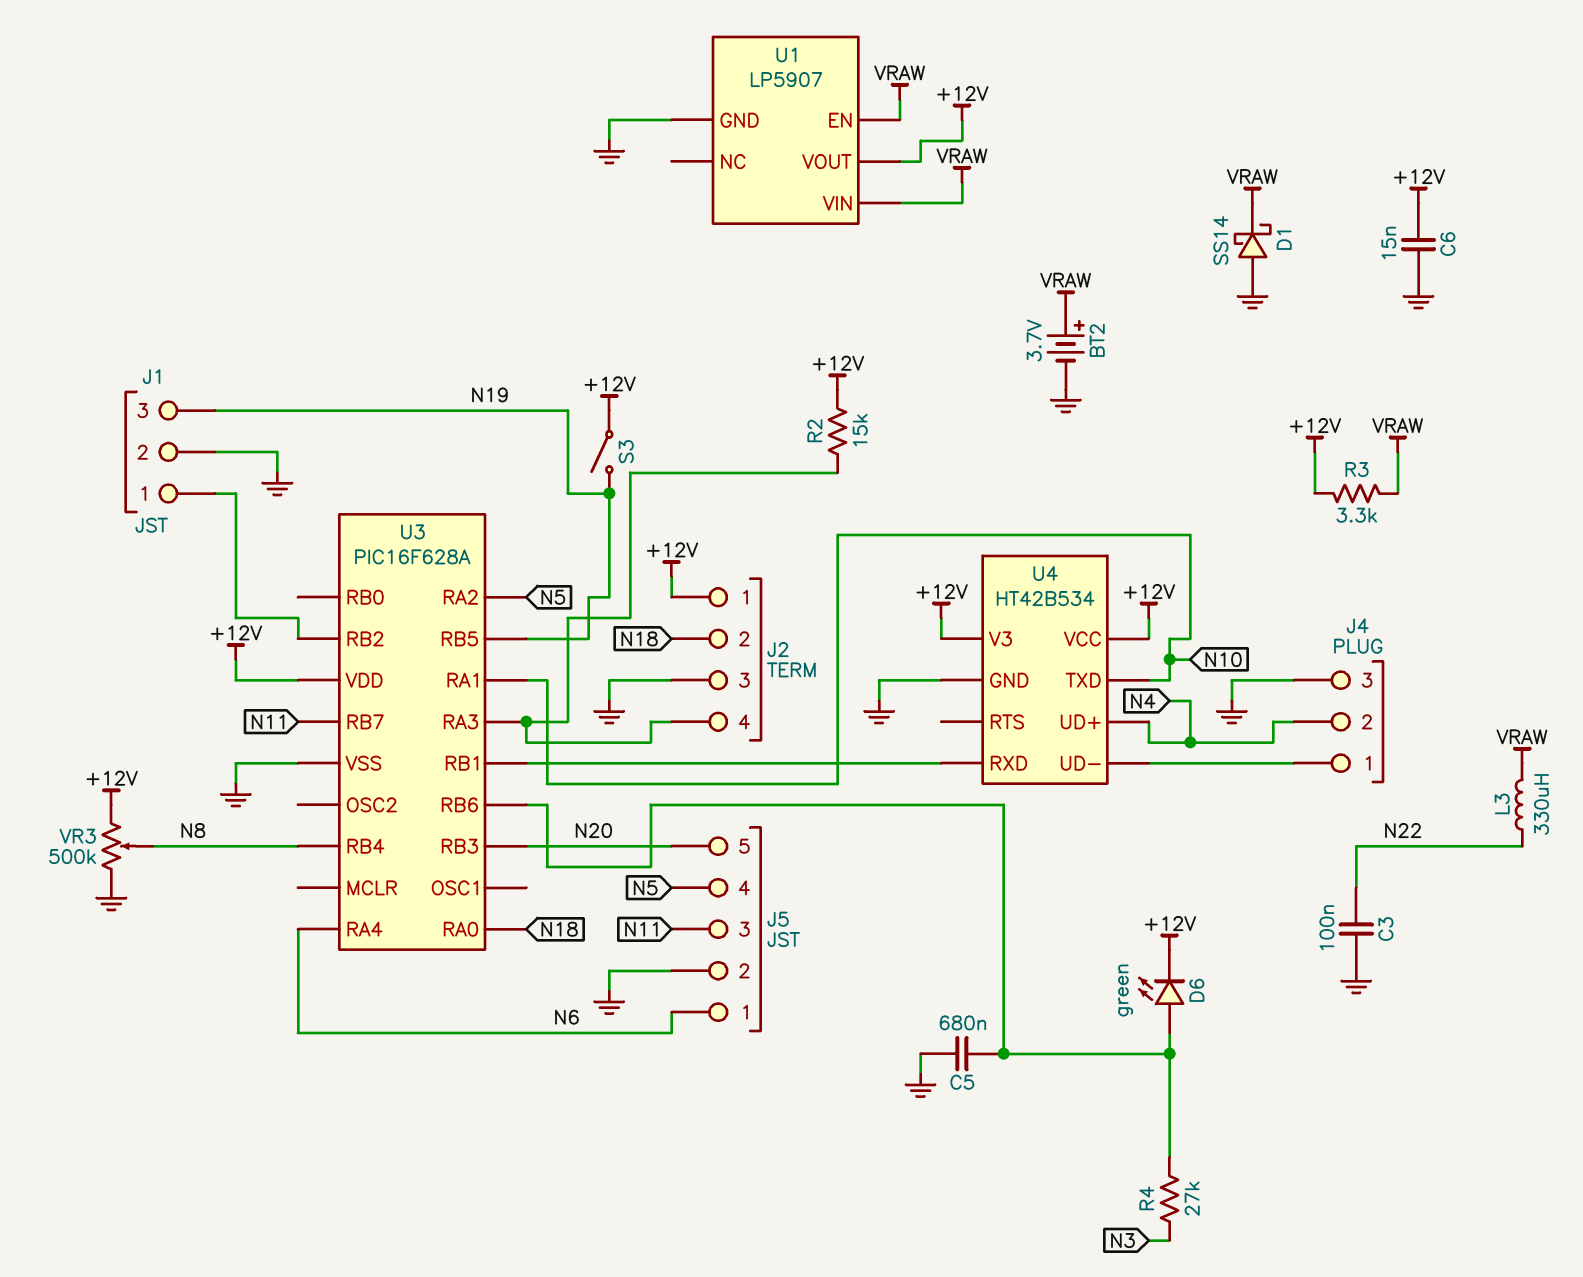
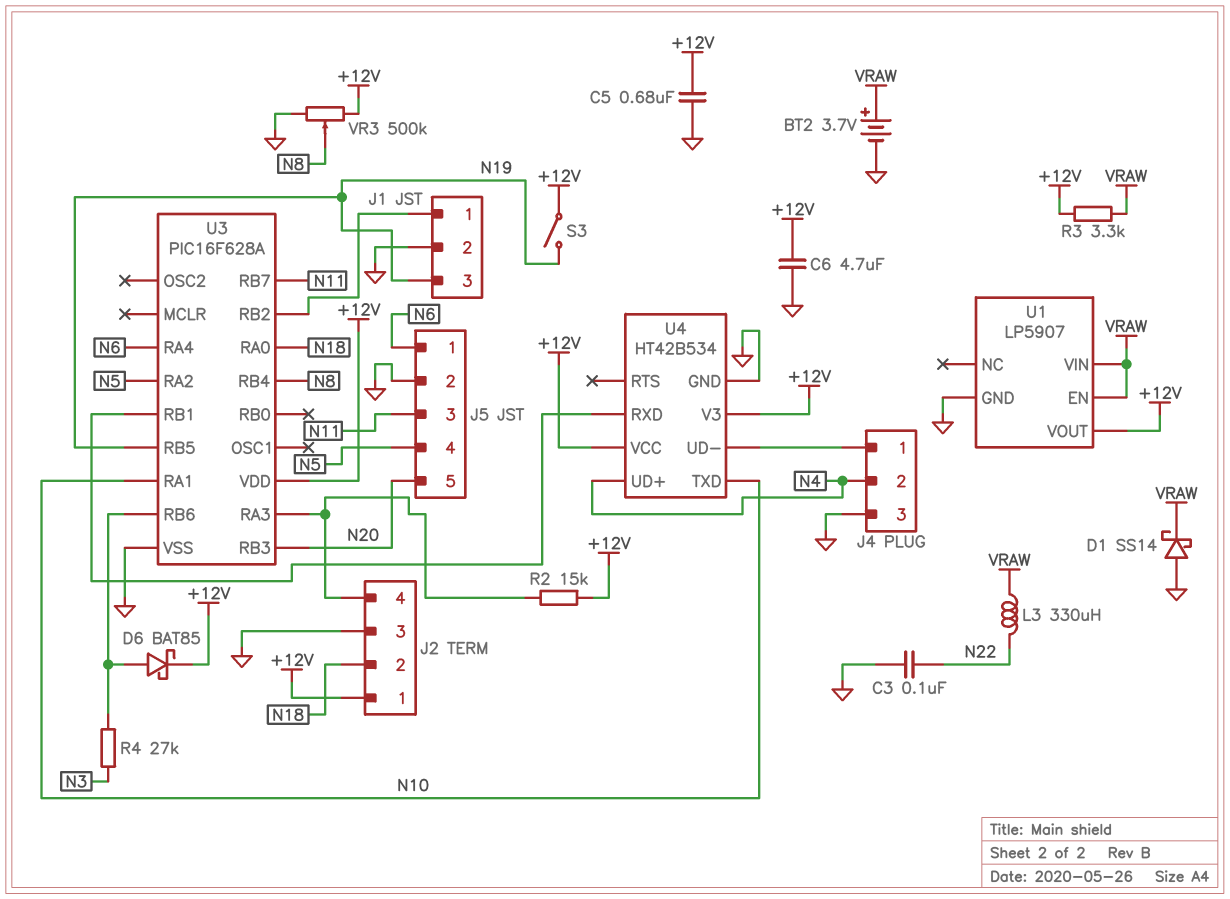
C5: 680nF (GND, U3/RB6) -> 680nF (+12V, GND)
C6: 15nF (+12V, GND) -> 4.7uF (+12V, GND)
D6: LED green (A U3/RB6, K +12V) -> schottky BAT85 (A U3/RB6, K +12V)

